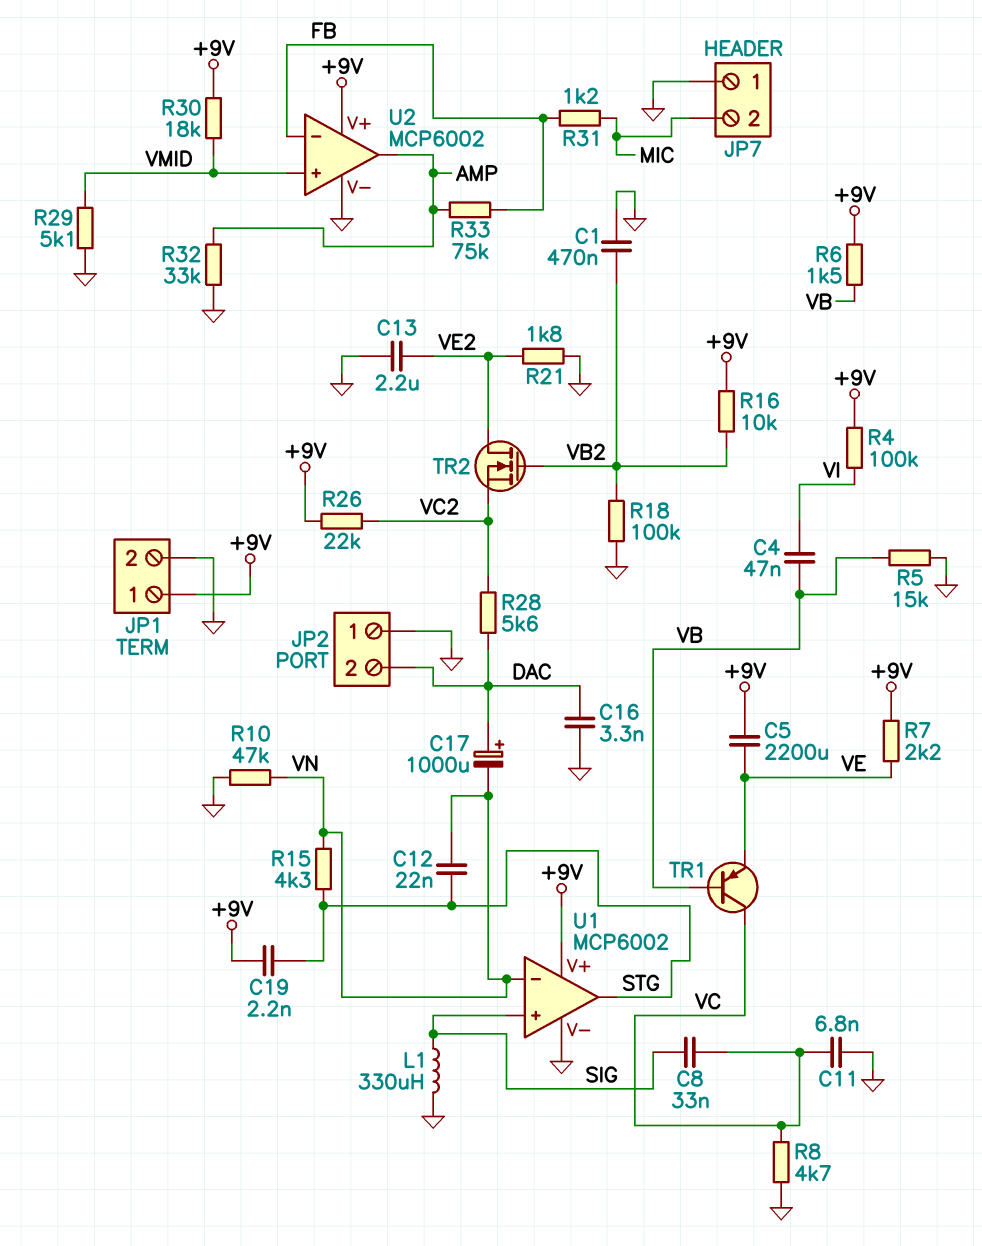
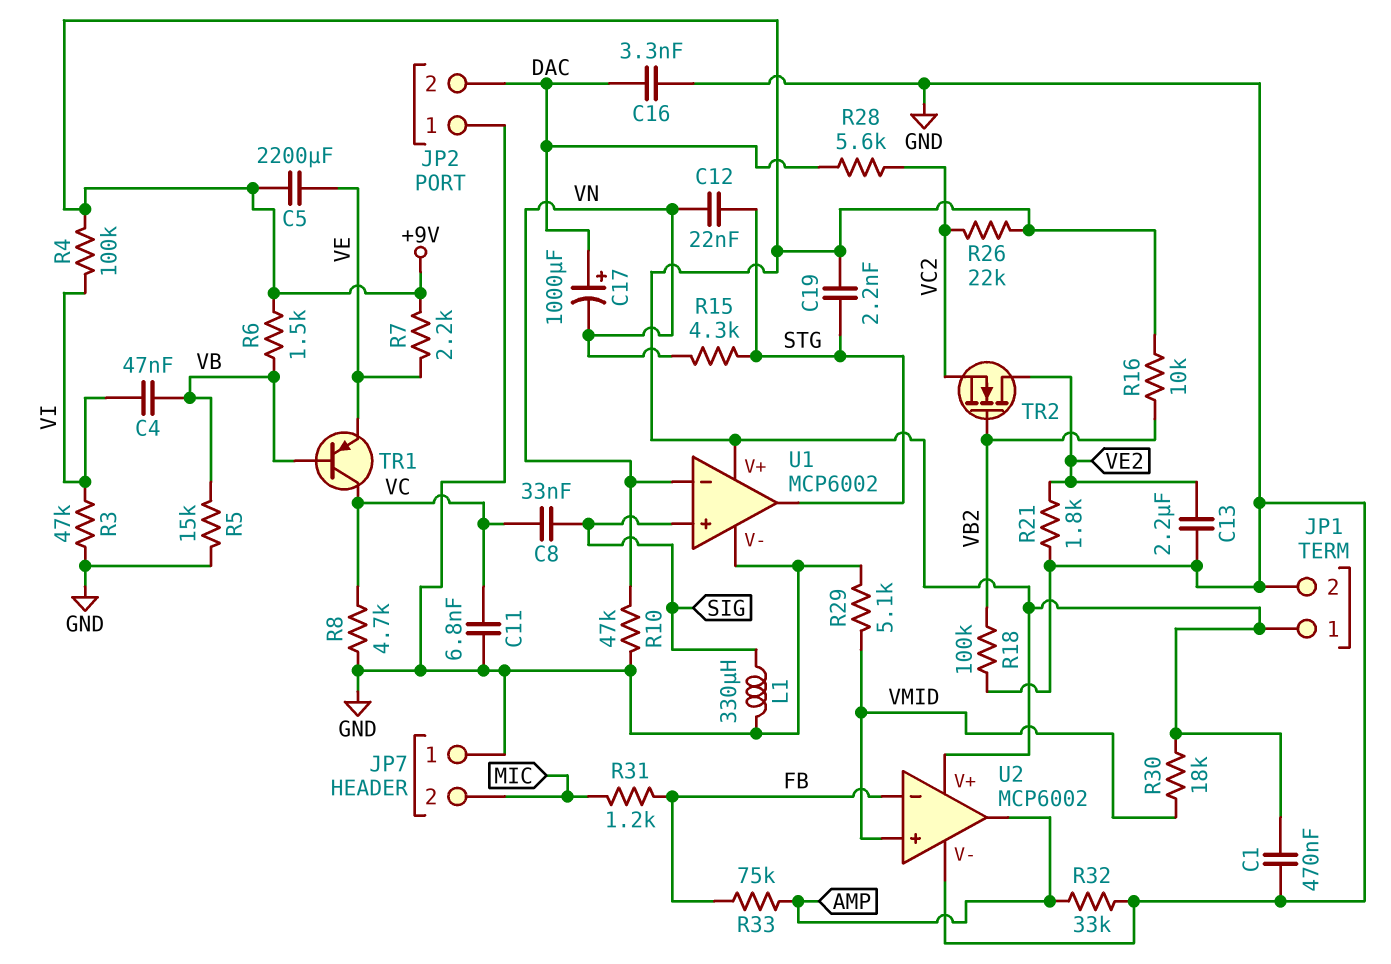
C1: 470nF (GND, VB2) -> 470nF (+9V, GND)
R3: none -> 47k (GND, VI)

